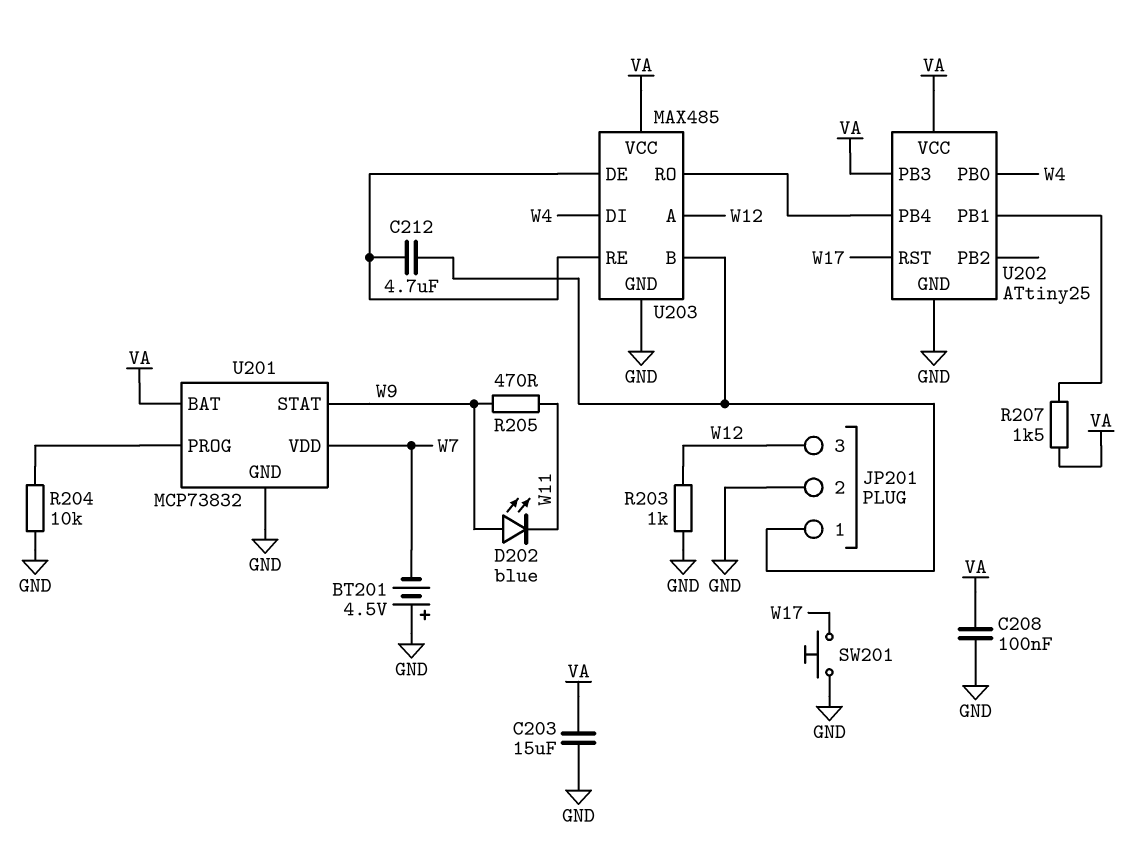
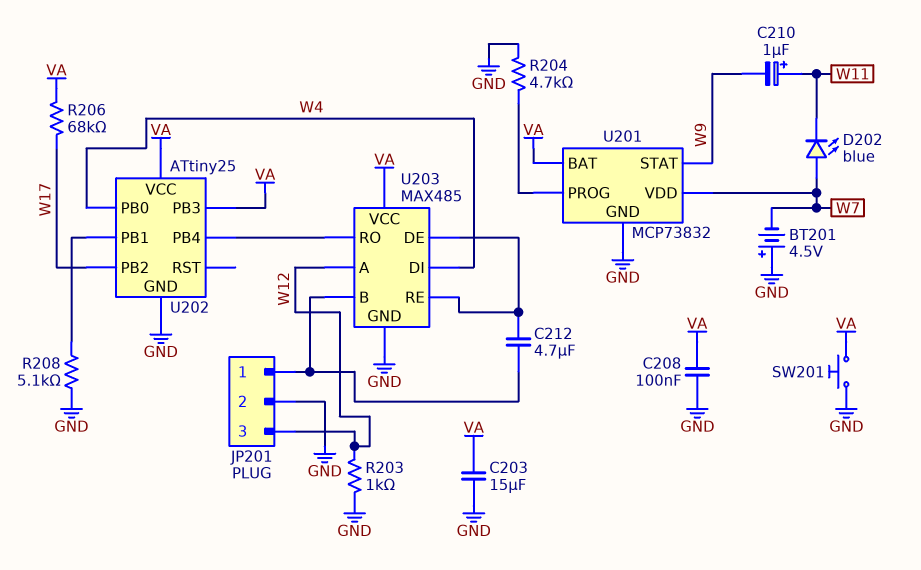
C210: none -> 1uF (plus W11, minus W9)
D202: LED blue (A W9, K W11) -> LED blue (A W7, K W11)
R204: 10k (GND, U201/PROG) -> 4.7k (GND, U201/PROG)
R205: 470 (W9, W11) -> none
R206: none -> 68k (VA, W17)
R207: 1.5k (U202/PB1, VA) -> none
R208: none -> 5.1k (GND, U202/PB1)
SW201: button (GND, W17) -> button (GND, VA)
U202 pin PB2: none -> W17
U202 pin RST: W17 -> none

